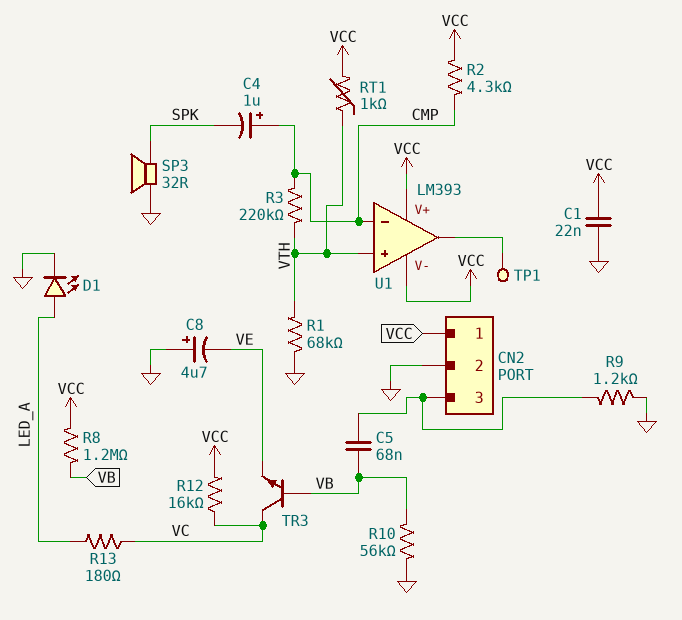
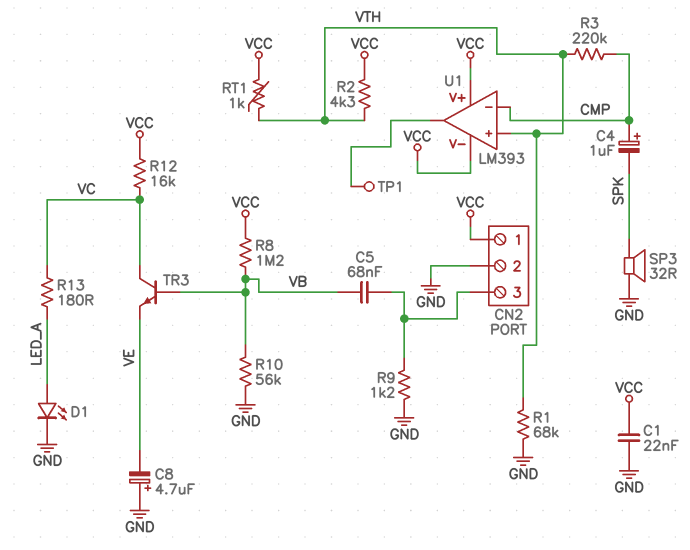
R2: 4.3k (CMP, VCC) -> 4.3k (VCC, VTH)

